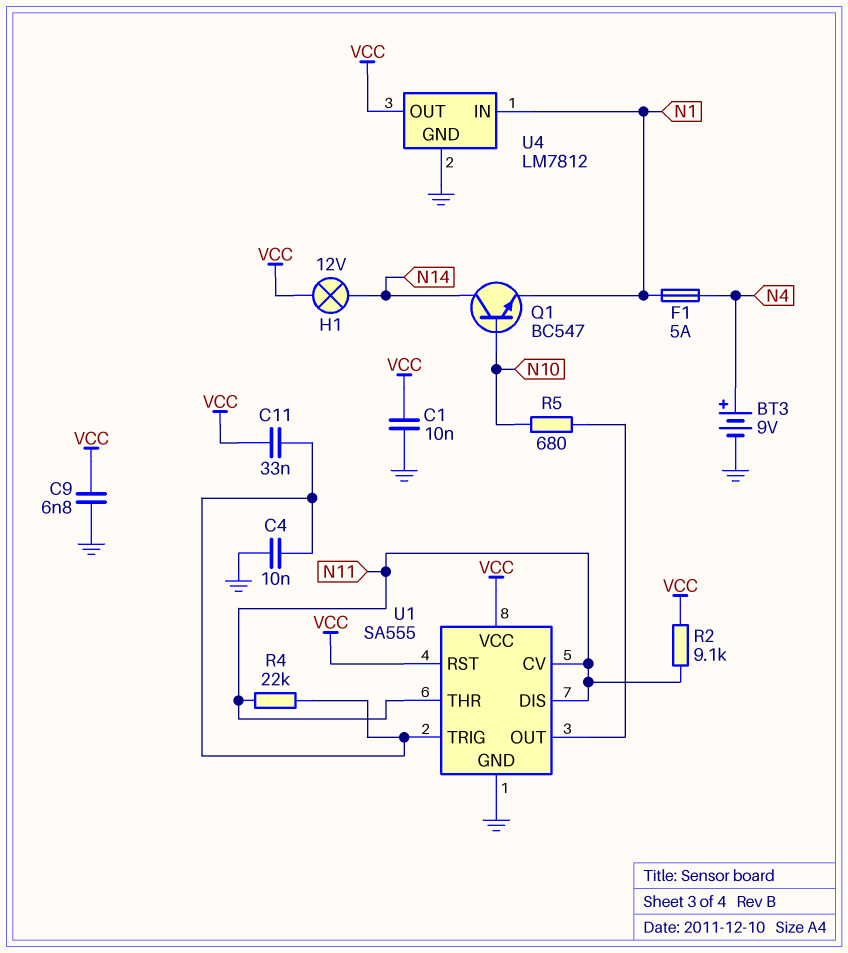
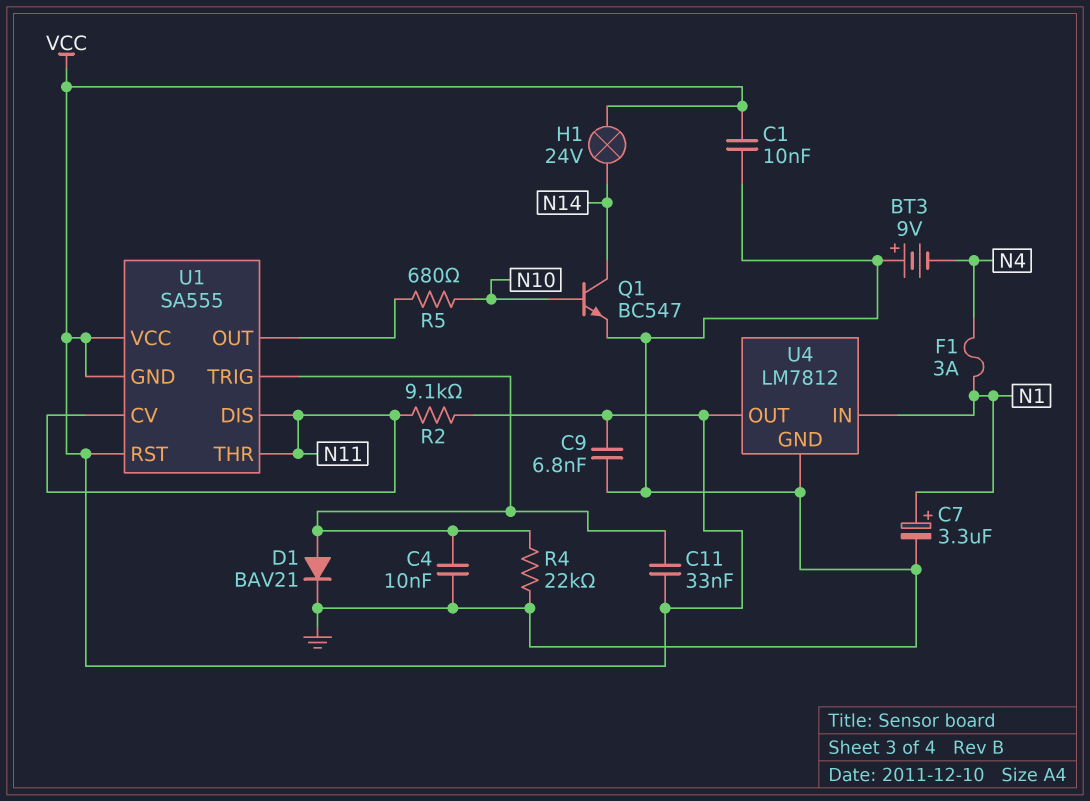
BT3: 9V (plus N4, minus GND) -> 9V (plus GND, minus N4)
C7: none -> 3.3uF (plus N1, minus GND)
D1: none -> diode BAV21 (A U1/TRIG, K GND)
F1: 5A (N1, N4) -> 3A (N1, N4)
H1: lamp 12V (N14, VCC) -> lamp 24V (N14, VCC)
Q1: NPN BC547 (B N10, C N14, E N1) -> NPN BC547 (B N10, C N14, E GND)
R4: 22k (N11, U1/TRIG) -> 22k (GND, U1/TRIG)
U1 pin GND: GND -> VCC

